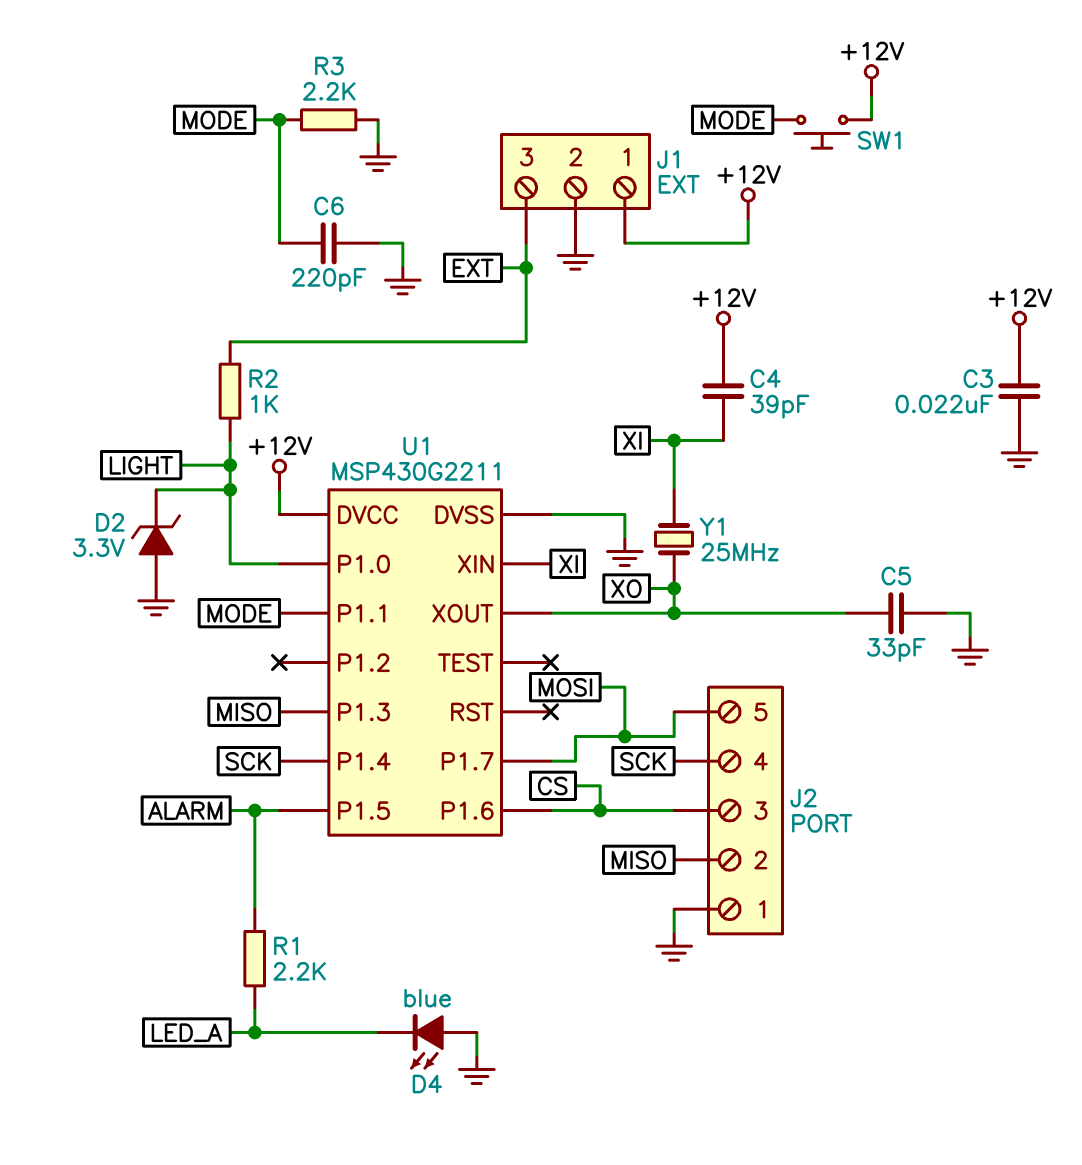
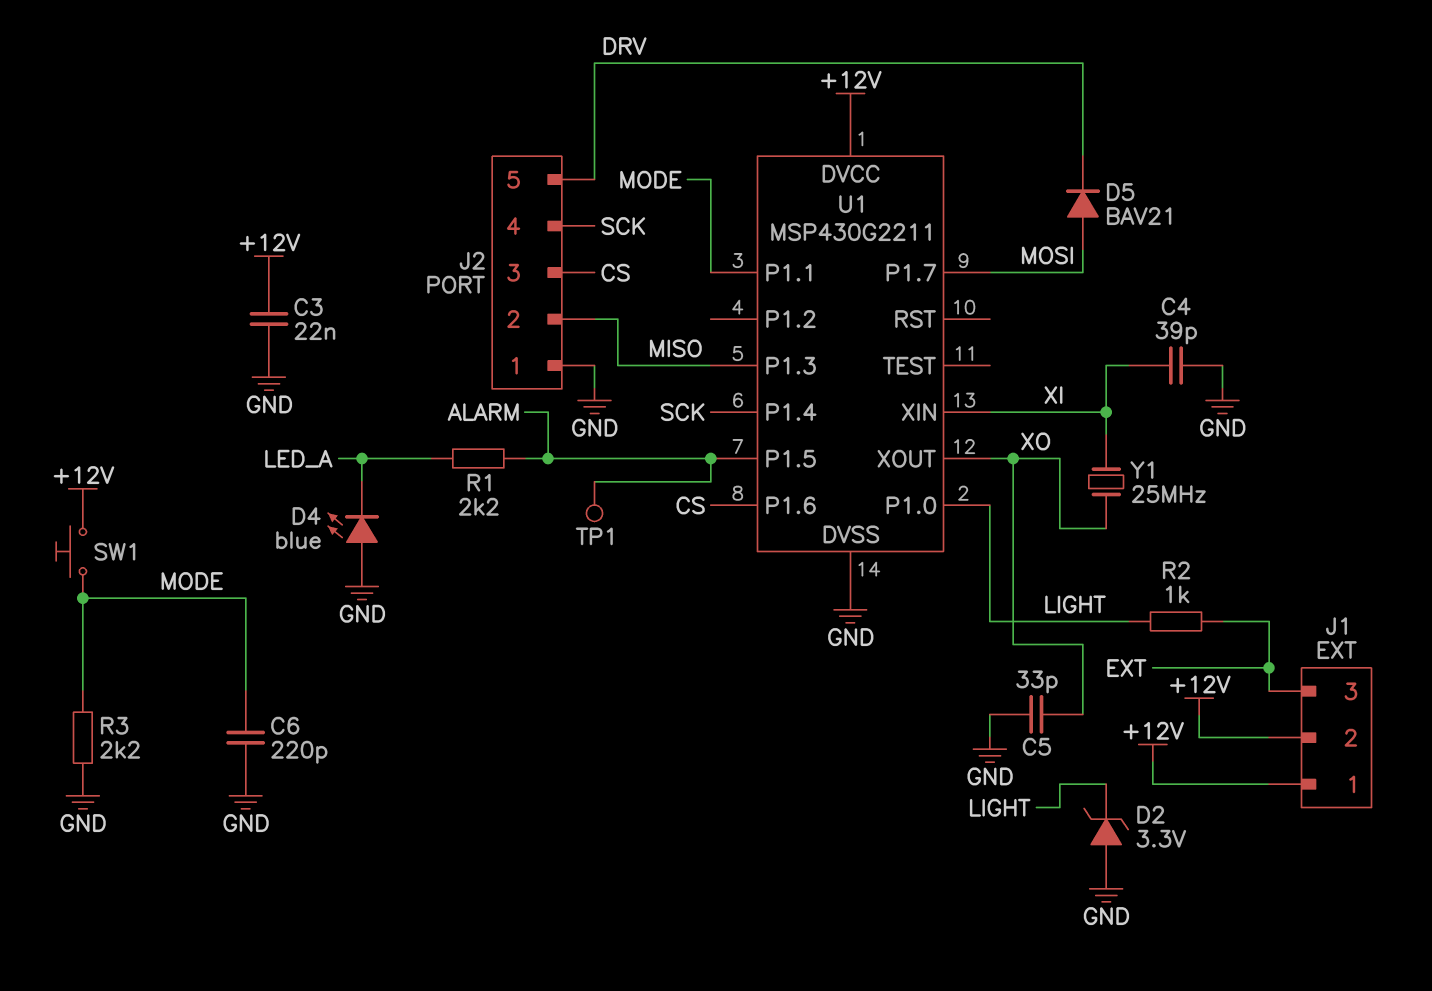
C4: 39pF (+12V, XI) -> 39pF (GND, XI)
D5: none -> diode BAV21 (A MOSI, K DRV)
J1 pin 2: GND -> +12V
J2 pin 5: MOSI -> DRV
TP1: none -> test point (ALARM)

